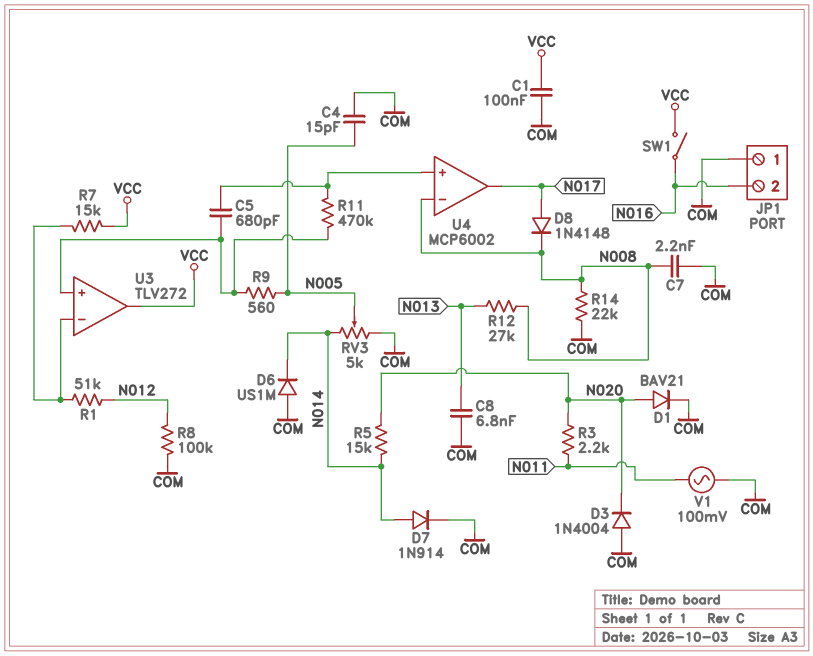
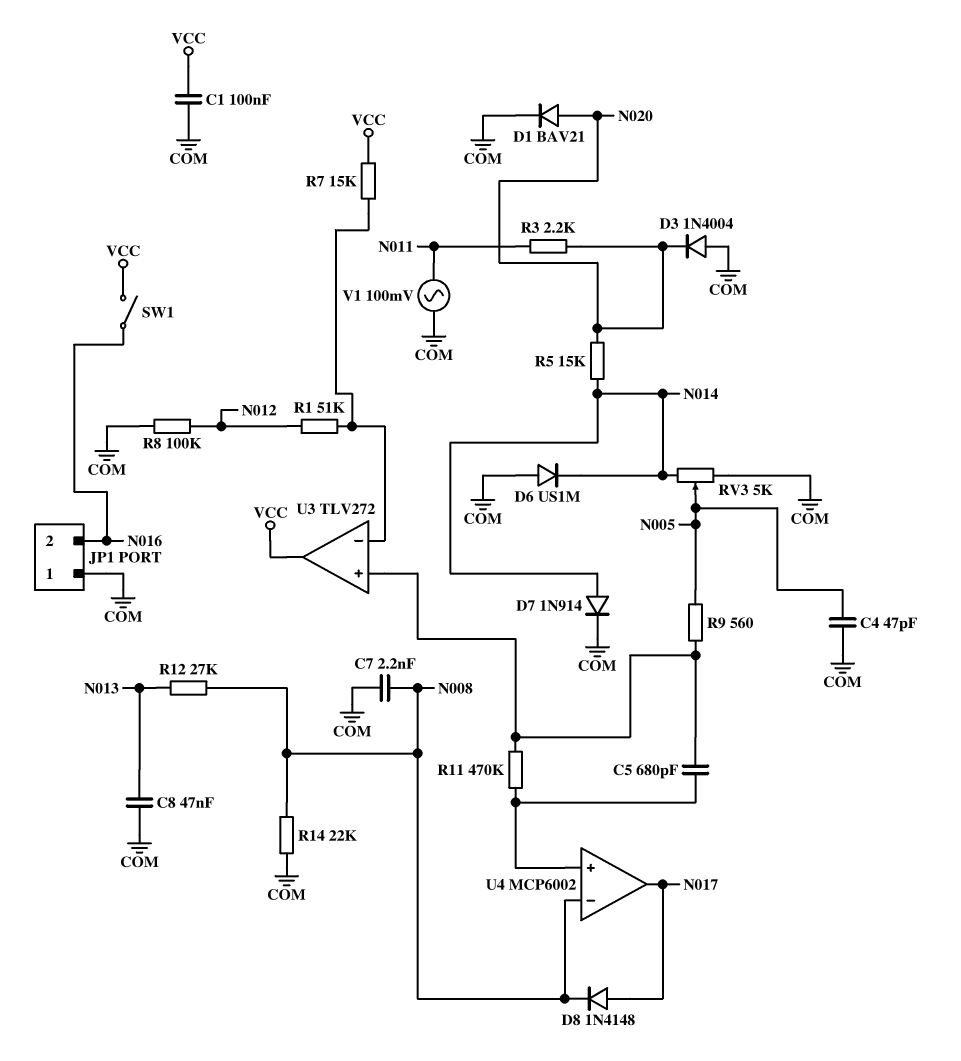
C4: 15pF (COM, N005) -> 47pF (COM, N005)
C8: 6.8nF (COM, N013) -> 47nF (COM, N013)

